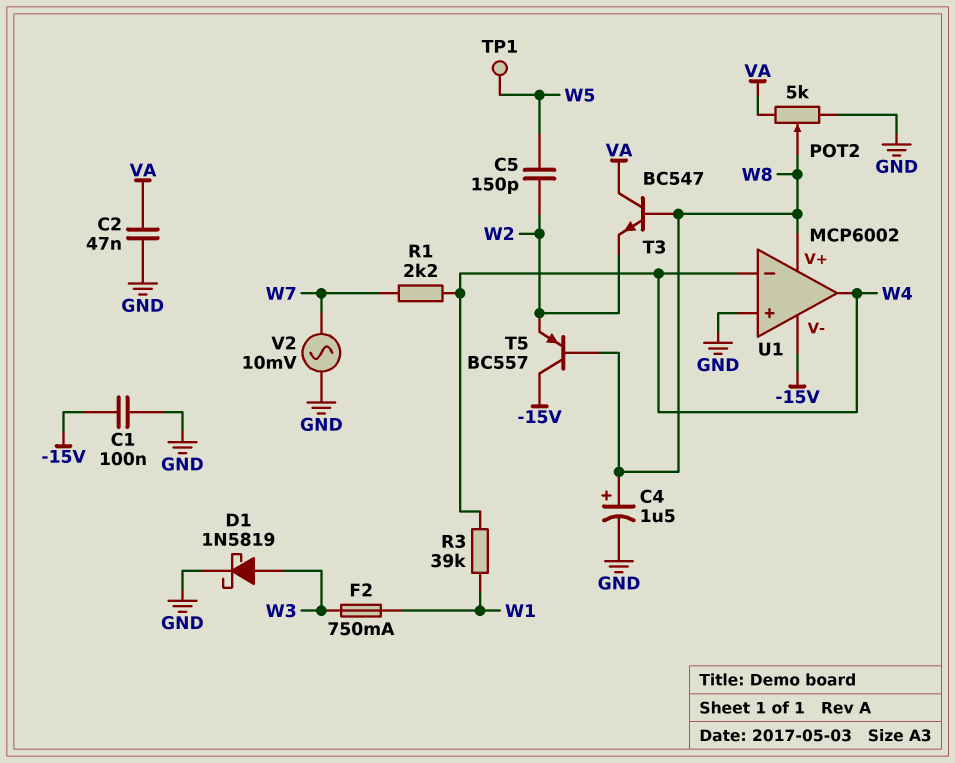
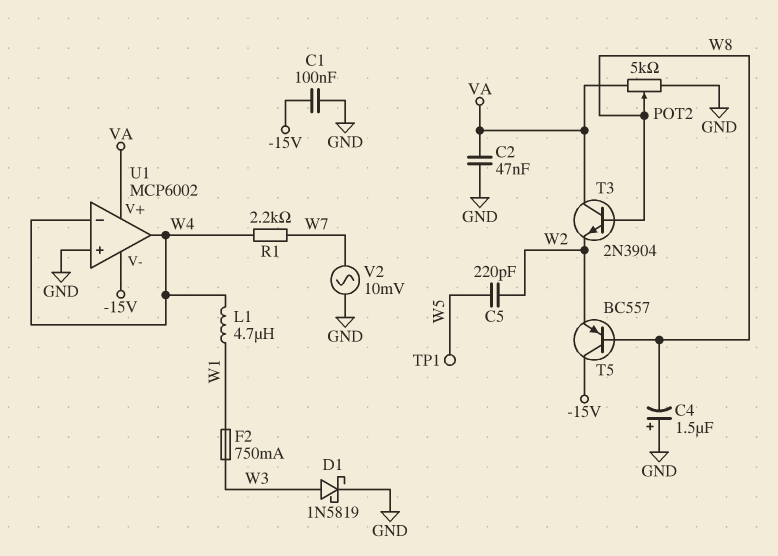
C4: 1.5uF (plus W8, minus GND) -> 1.5uF (plus GND, minus W8)
C5: 150pF (W2, W5) -> 220pF (W2, W5)
L1: none -> 4.7uH (W1, W4)
R3: 39k (W1, W4) -> none
T3: NPN BC547 (B W8, C VA, E W2) -> NPN 2N3904 (B W8, C VA, E W2)
U1 pin V+: W8 -> VA

